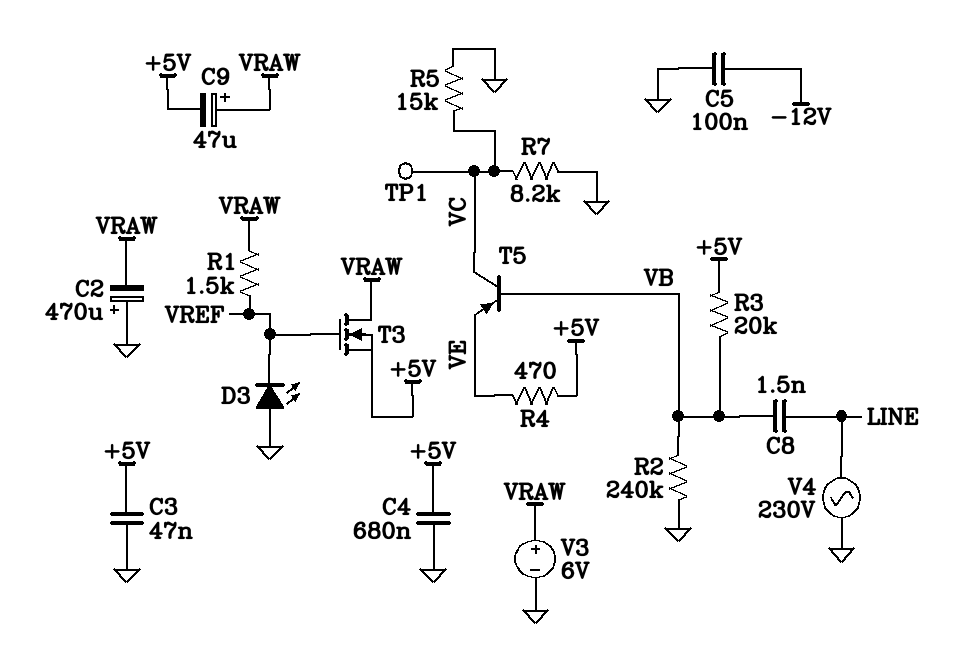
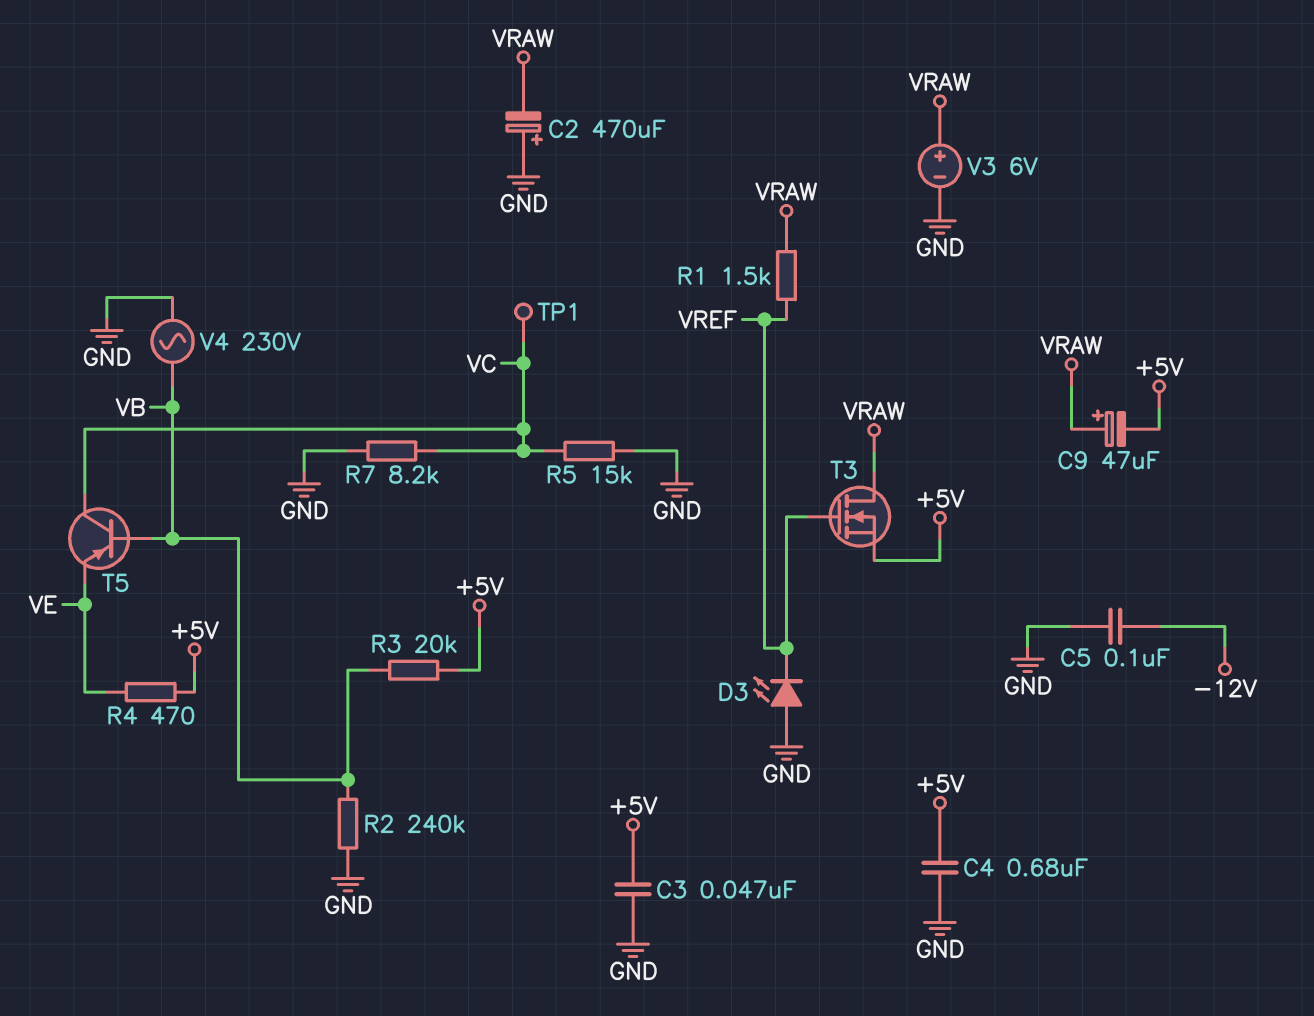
C8: 1.5nF (LINE, VB) -> none
V4: AC 230V (GND, LINE) -> AC 230V (GND, VB)

